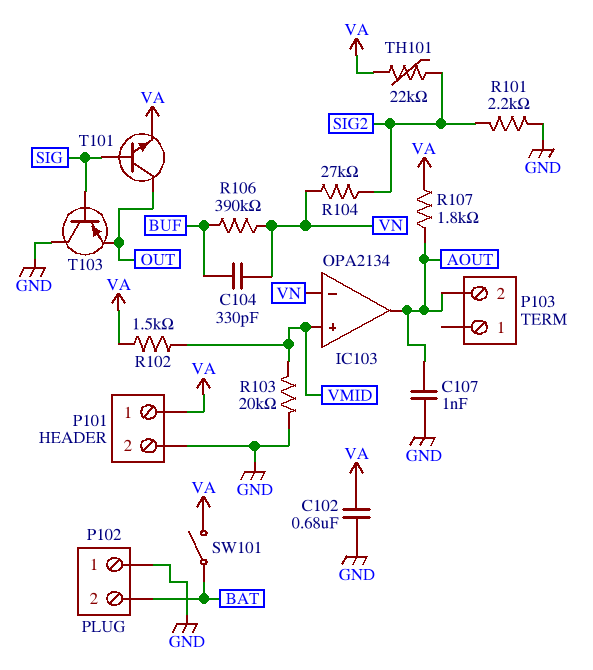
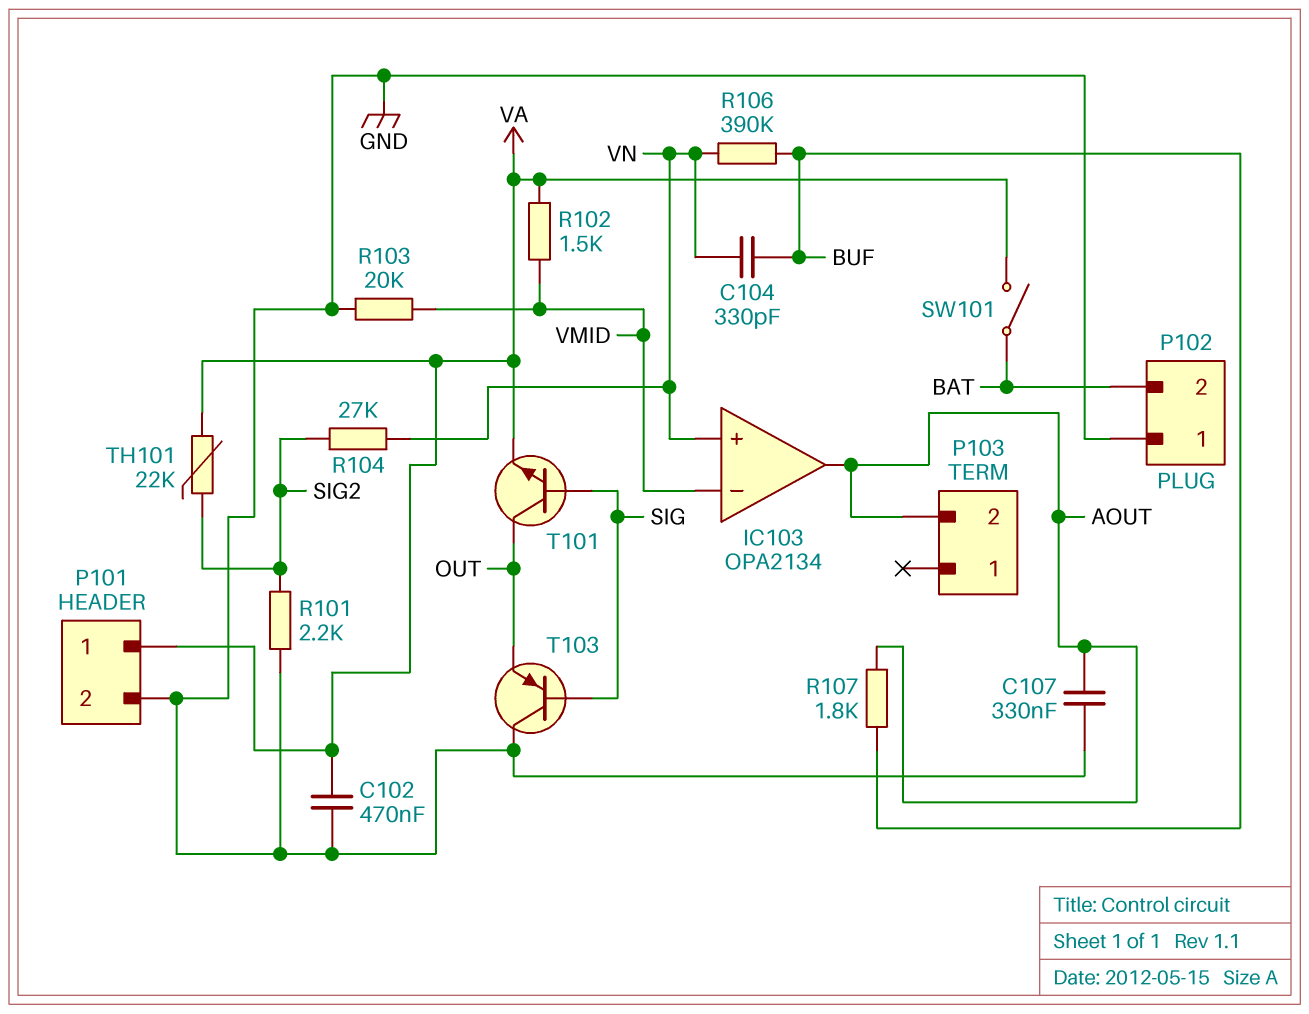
C102: 680nF (GND, VA) -> 470nF (GND, VA)
C107: 1nF (AOUT, GND) -> 330nF (AOUT, GND)
IC103 pin in+: VMID -> VN
IC103 pin in-: VN -> VMID
R107: 1.8k (AOUT, VA) -> 1.8k (AOUT, BUF)

